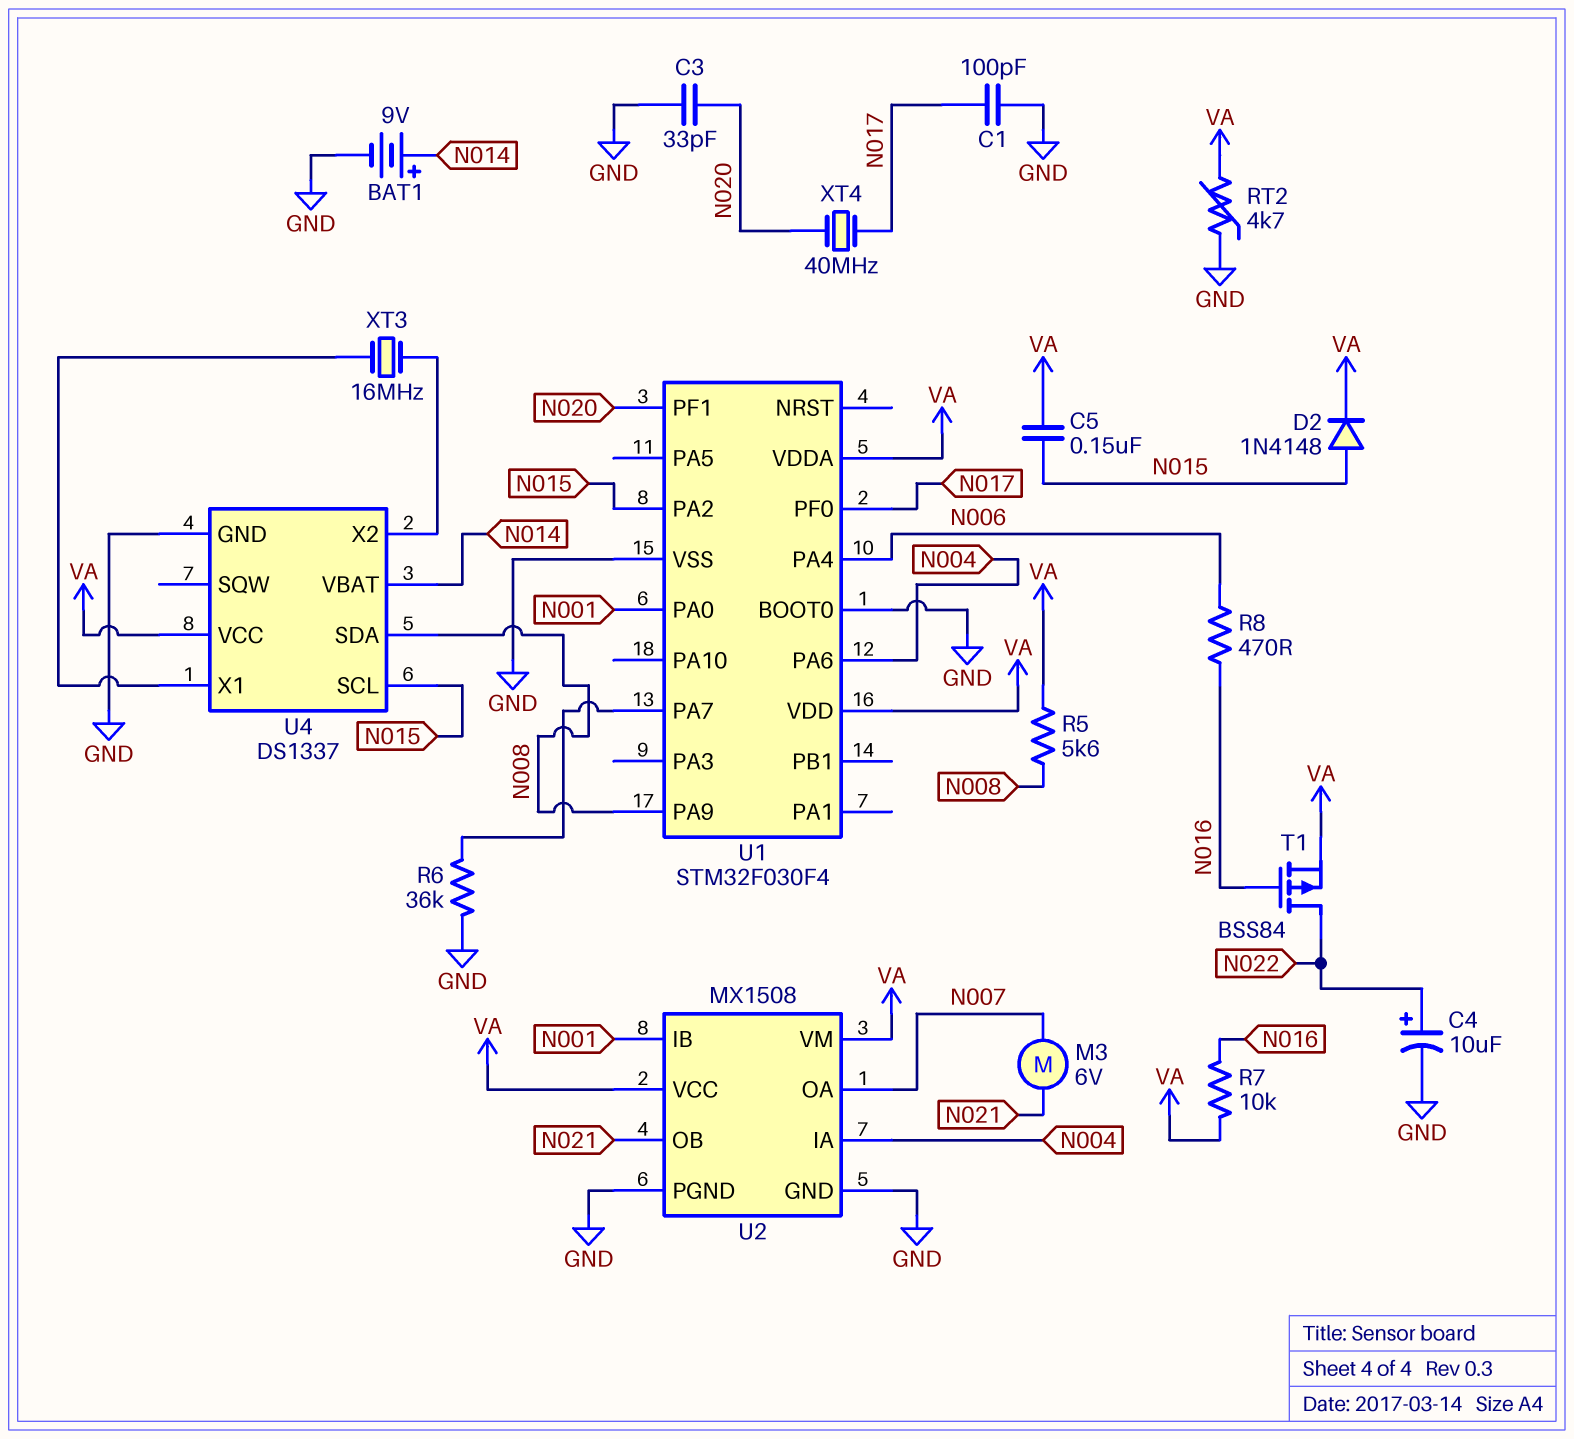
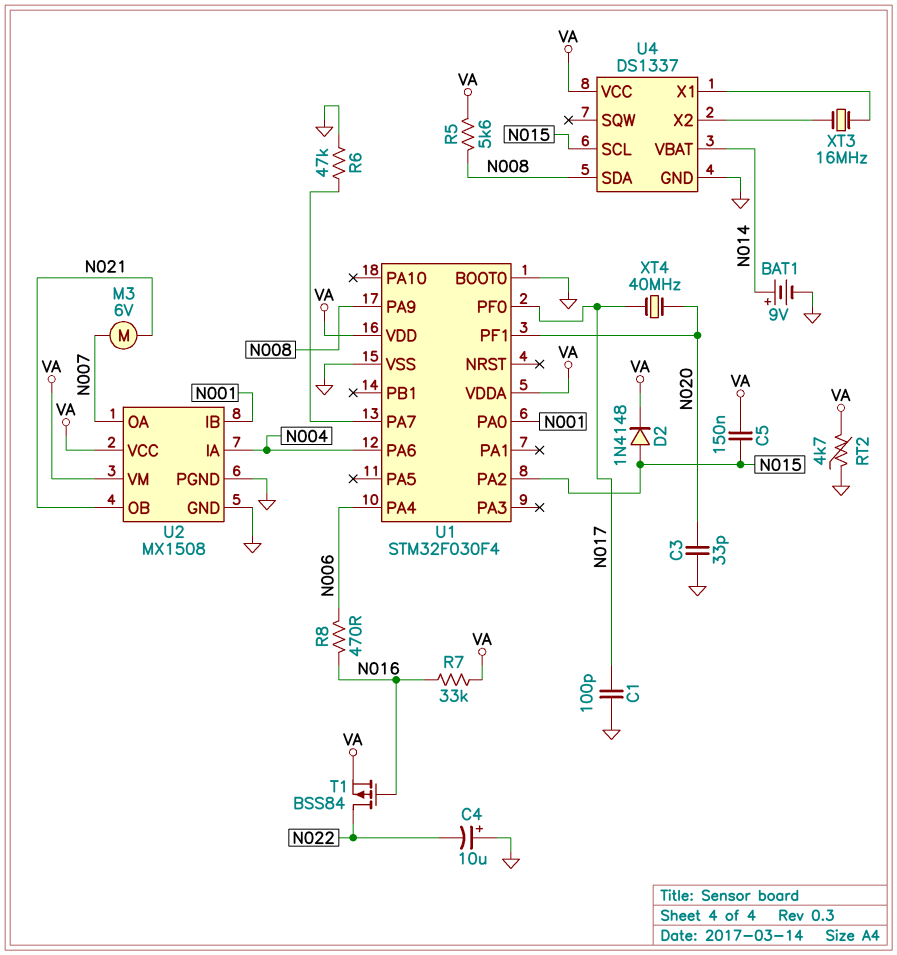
C4: 10uF (plus N022, minus GND) -> 10uF (plus GND, minus N022)
R6: 36k (GND, U1/PA7) -> 47k (GND, U1/PA7)
R7: 10k (N016, VA) -> 33k (N016, VA)

